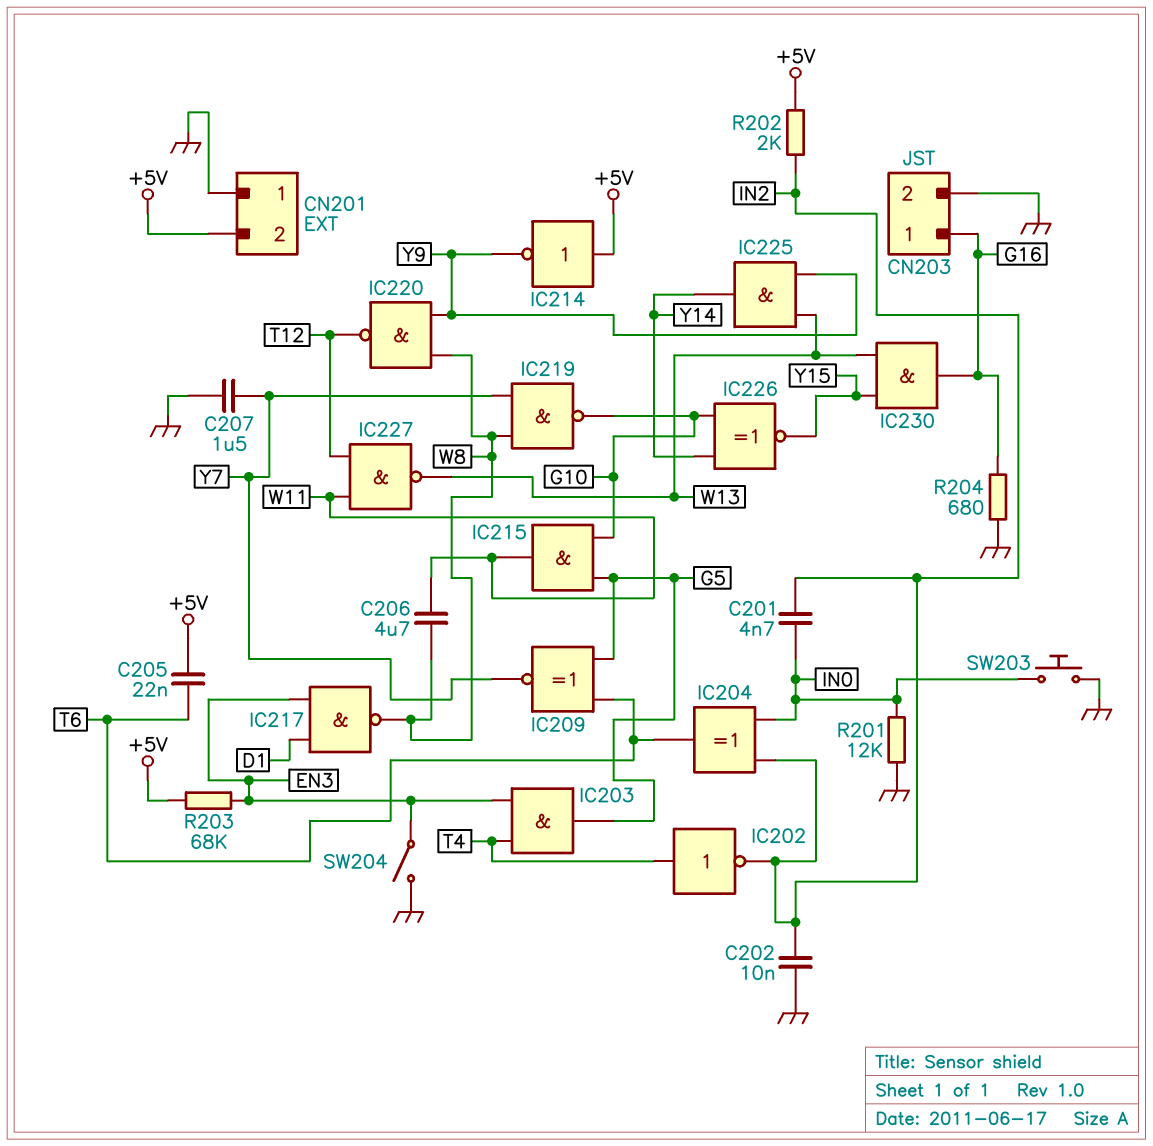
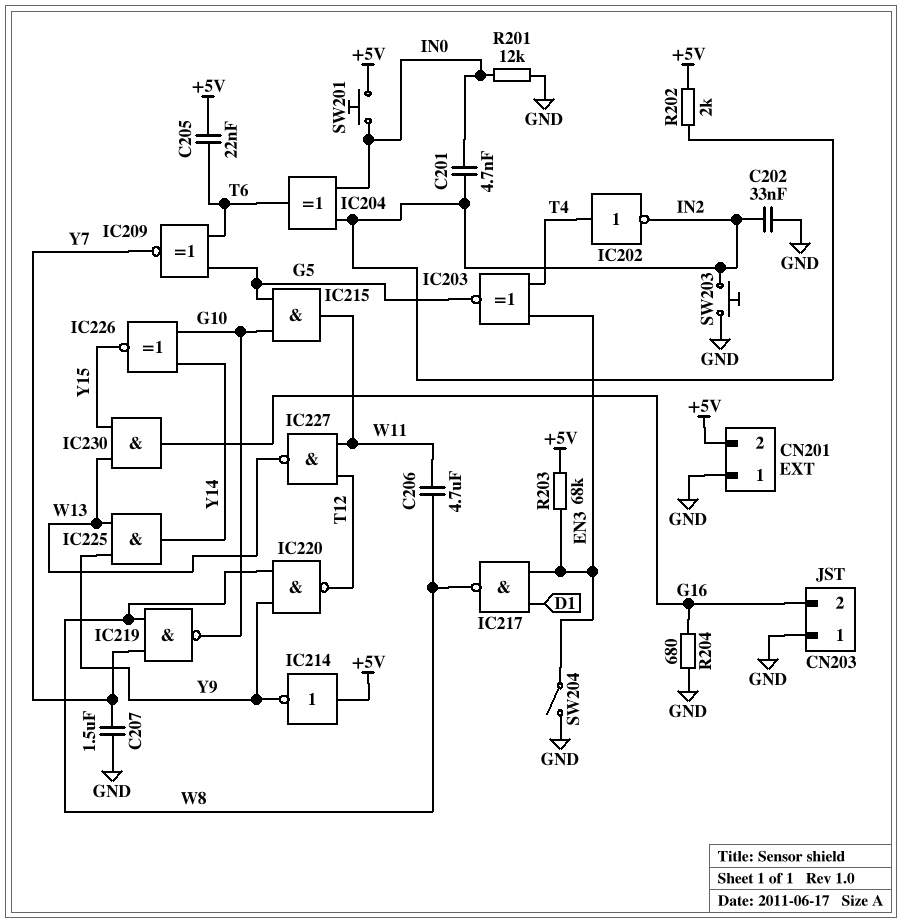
C202: 10nF (GND, IN2) -> 33nF (GND, IN2)
CN203 pin 1: G16 -> GND
CN203 pin 2: GND -> G16
IC203: AND (in EN3, in T4, out G5) -> XNOR (in EN3, in T4, out G5)
SW201: none -> button (+5V, IN0)
SW203: button (GND, IN0) -> button (GND, IN2)

